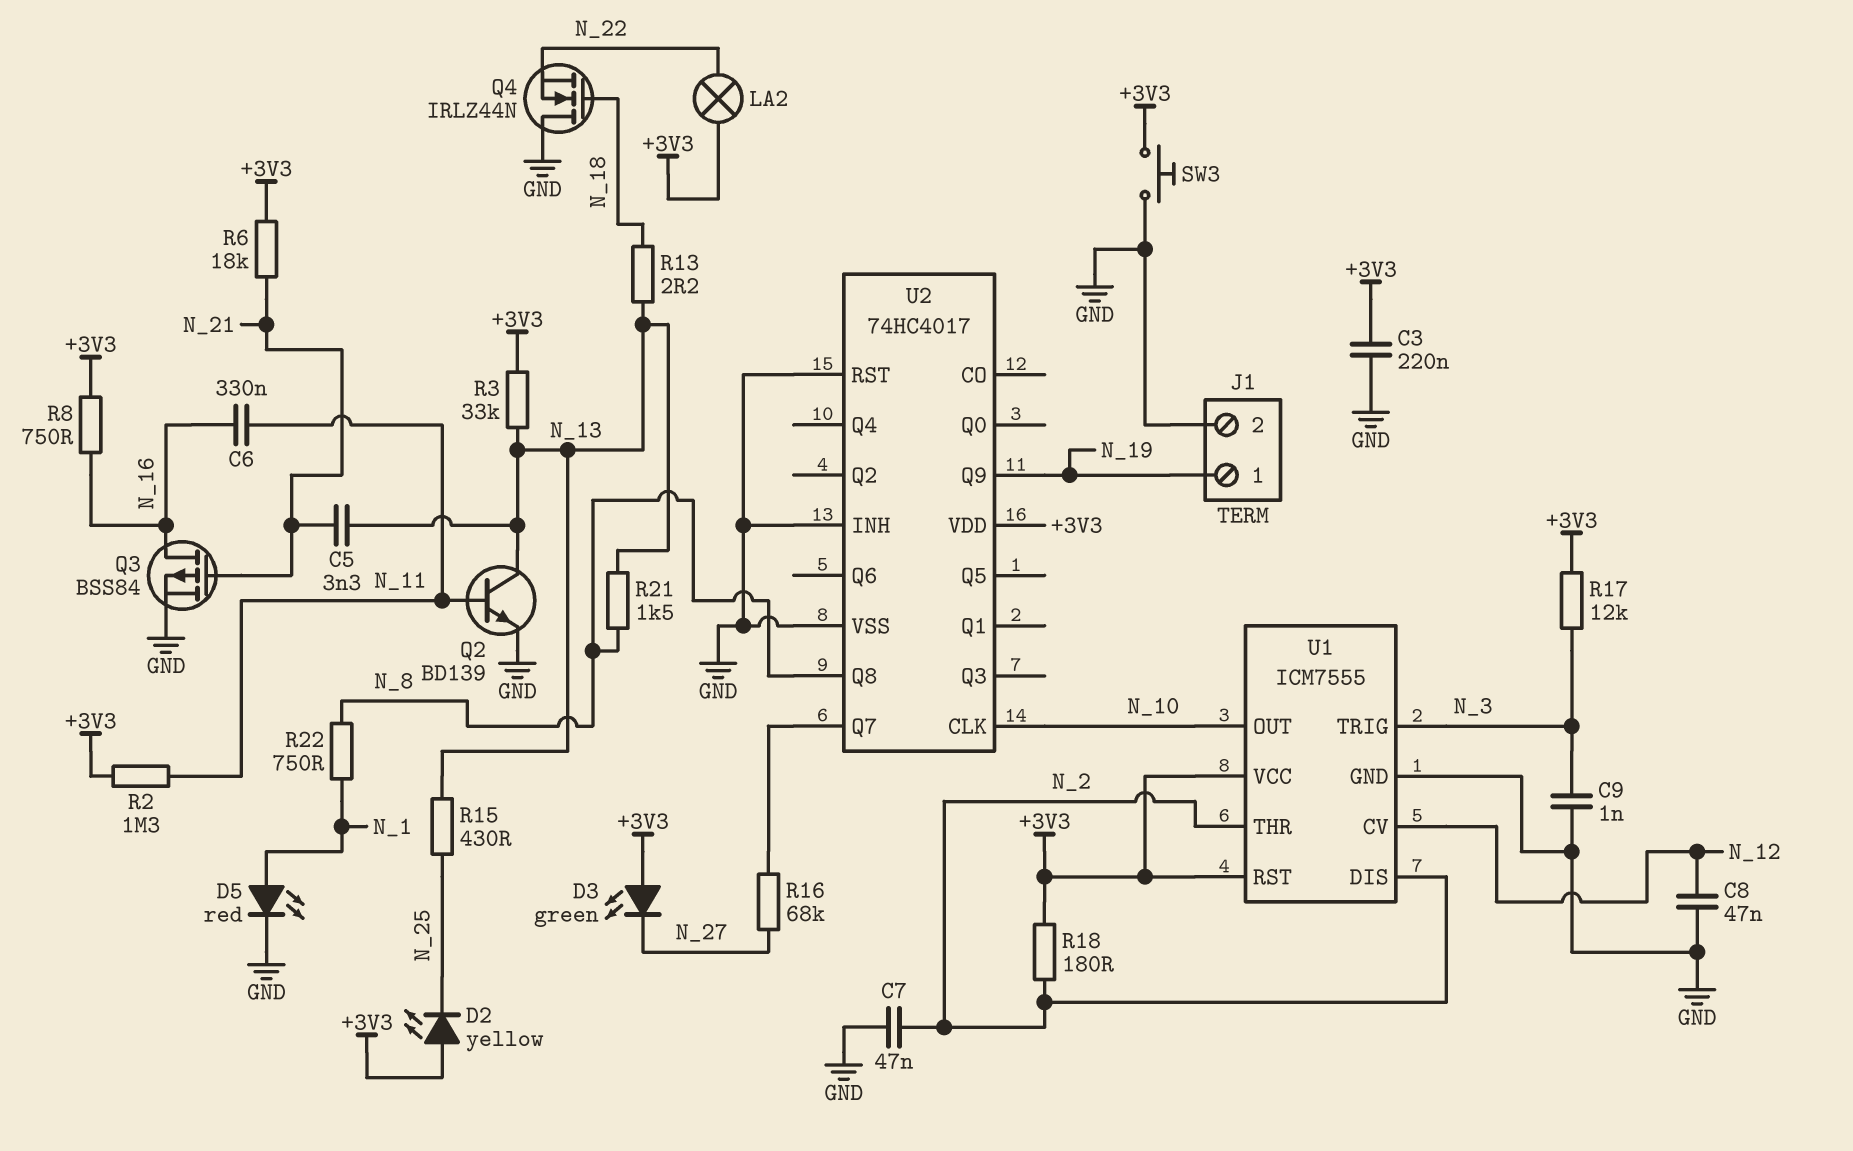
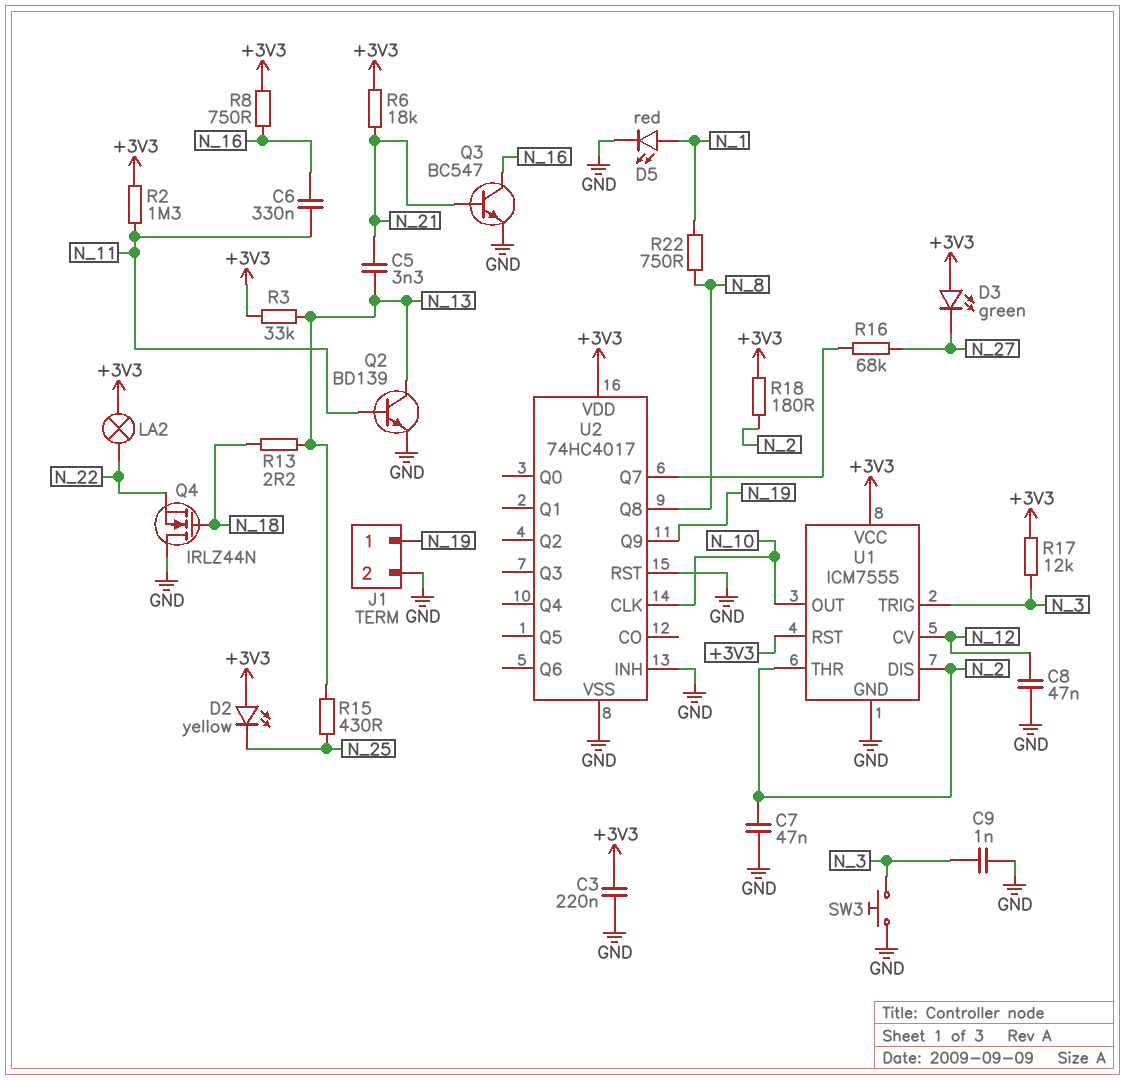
Q3: PMOS BSS84 (G N_21, D N_16, S GND) -> NPN BC547 (B N_21, C N_16, E GND)
R21: 1.5k (N_8, N_13) -> none
SW3: button (+3V3, GND) -> button (GND, N_3)

